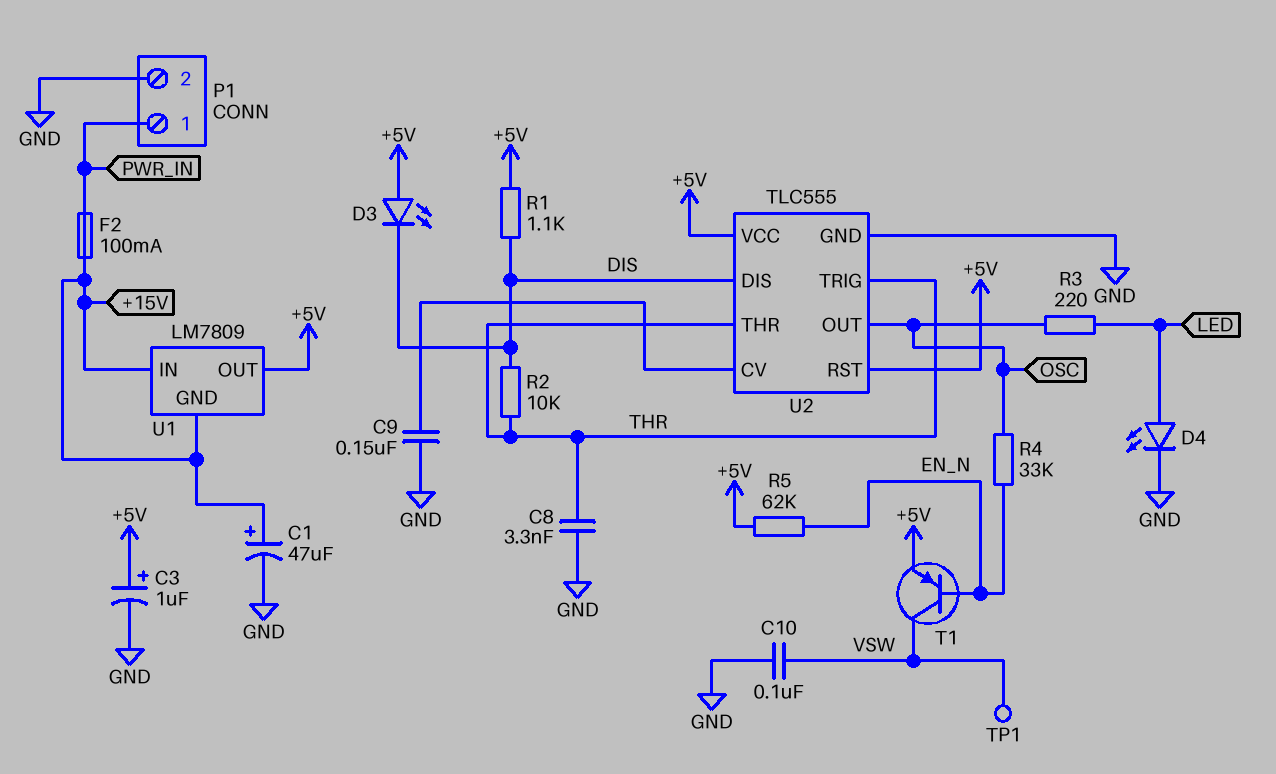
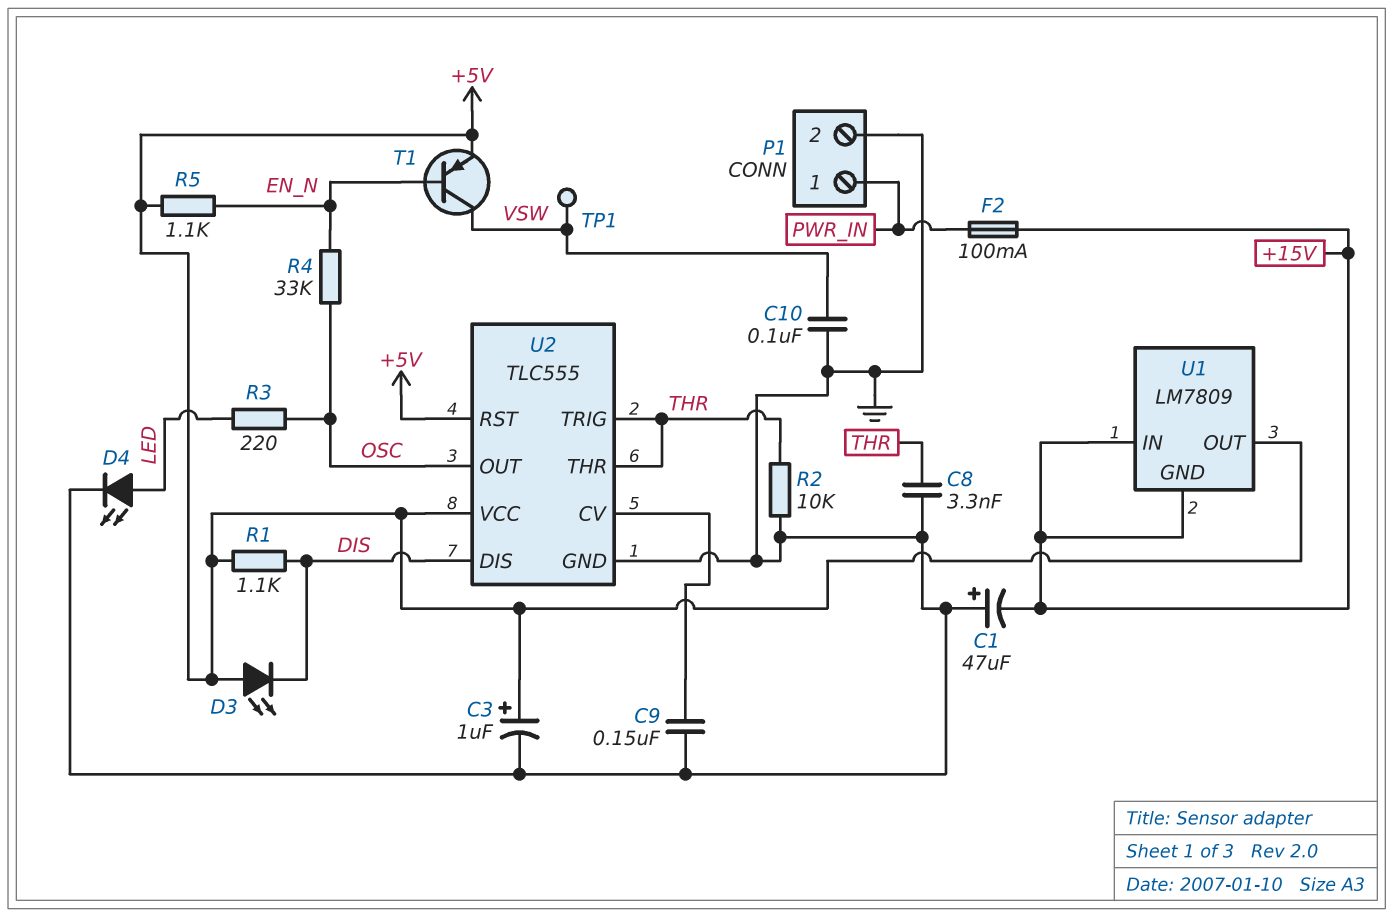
C1: 47uF (plus +15V, minus GND) -> 47uF (plus GND, minus +15V)
R2: 10k (DIS, THR) -> 10k (GND, THR)
R5: 62k (+5V, EN_N) -> 1.1k (+5V, EN_N)

